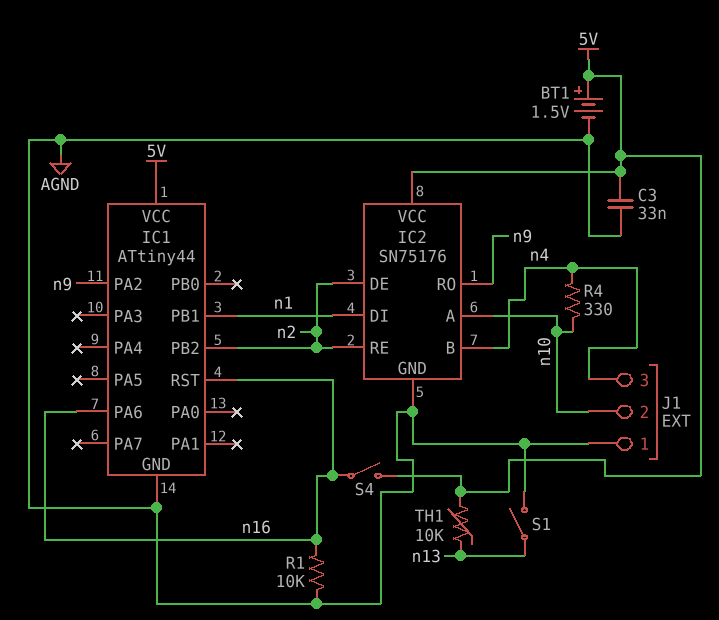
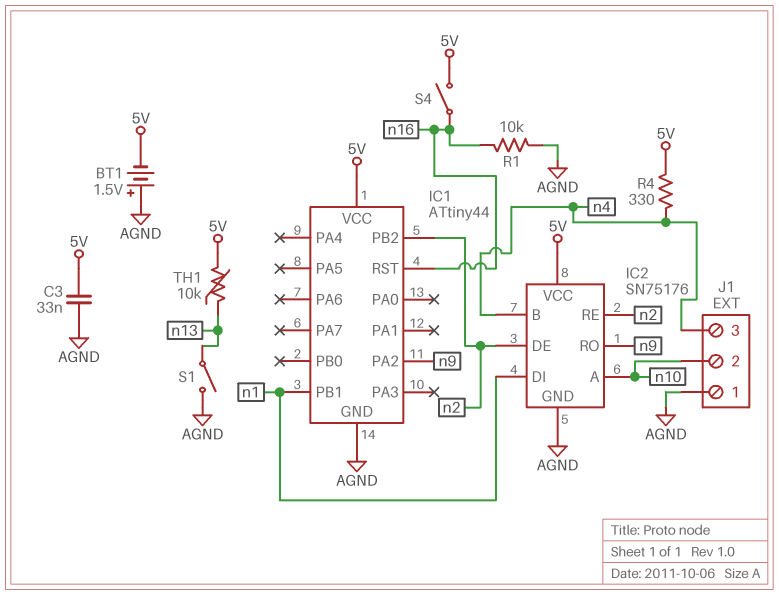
BT1: 1.5V (plus 5V, minus AGND) -> 1.5V (plus AGND, minus 5V)
IC1 pin PA6: n16 -> none
R4: 330 (n4, n10) -> 330 (5V, n4)

